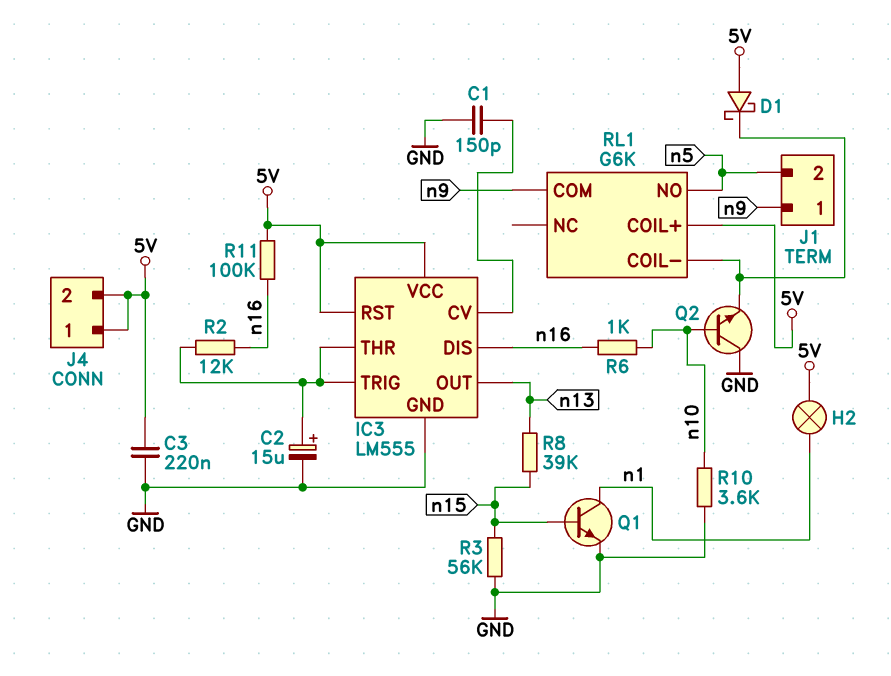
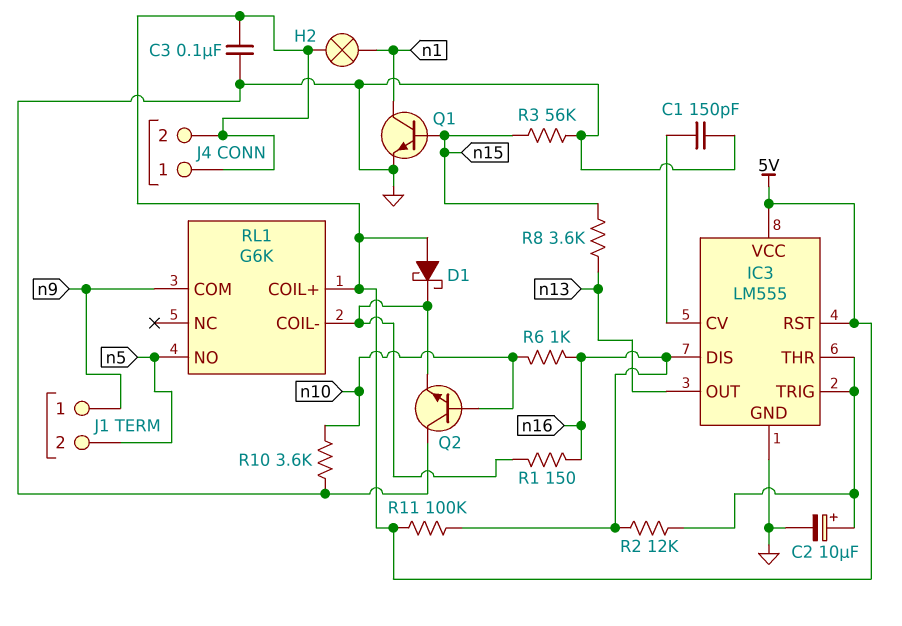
C2: 15uF (plus IC3/THR, minus GND) -> 10uF (plus IC3/THR, minus GND)
C3: 220nF (5V, GND) -> 100nF (5V, GND)
R1: none -> 150 (RL1/COIL-, n16)
R8: 39k (n13, n15) -> 3.6k (n13, n15)

